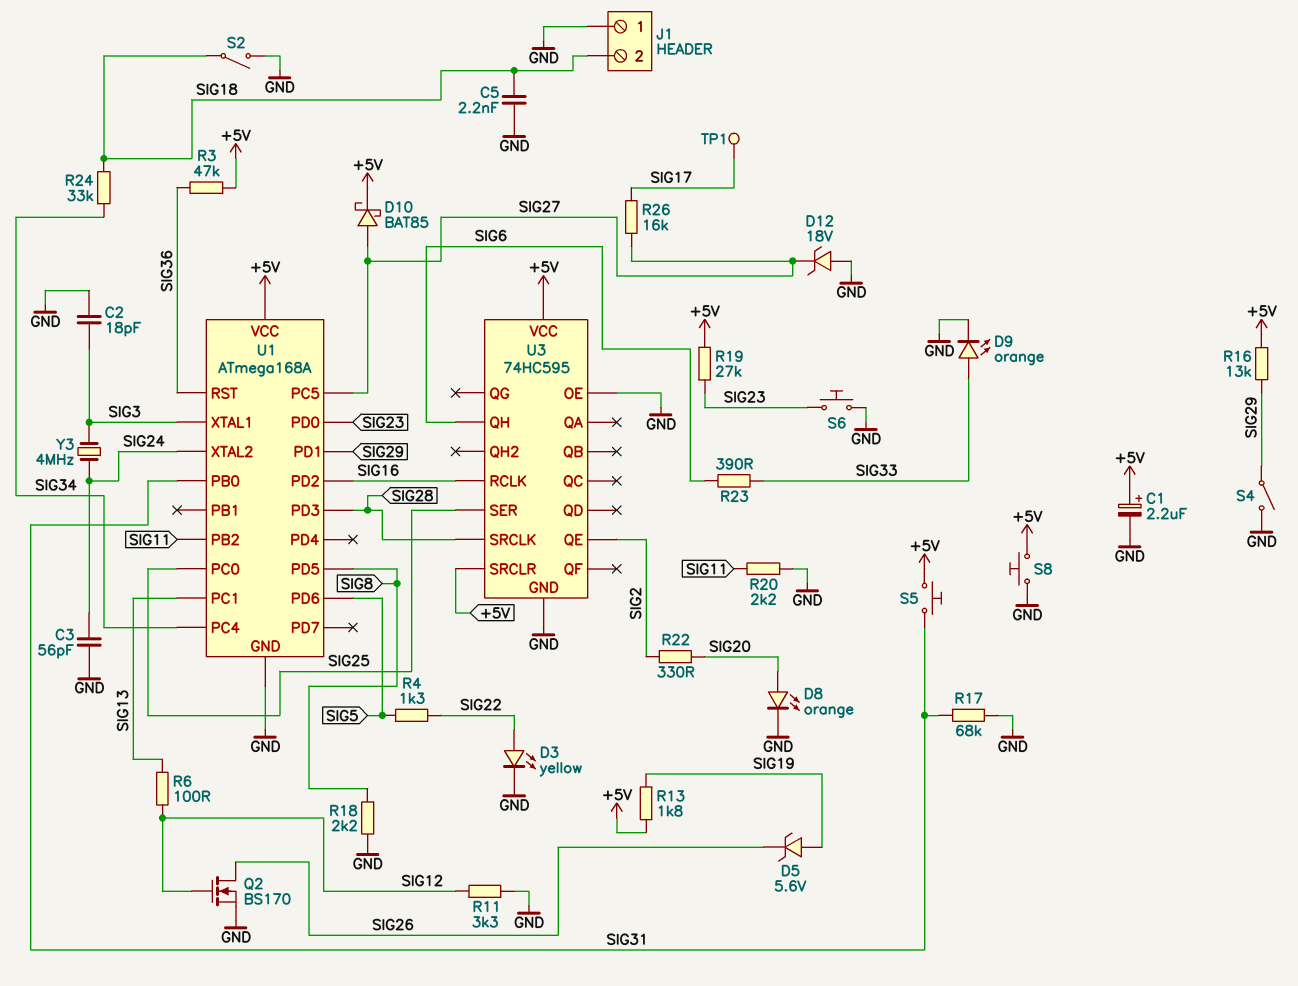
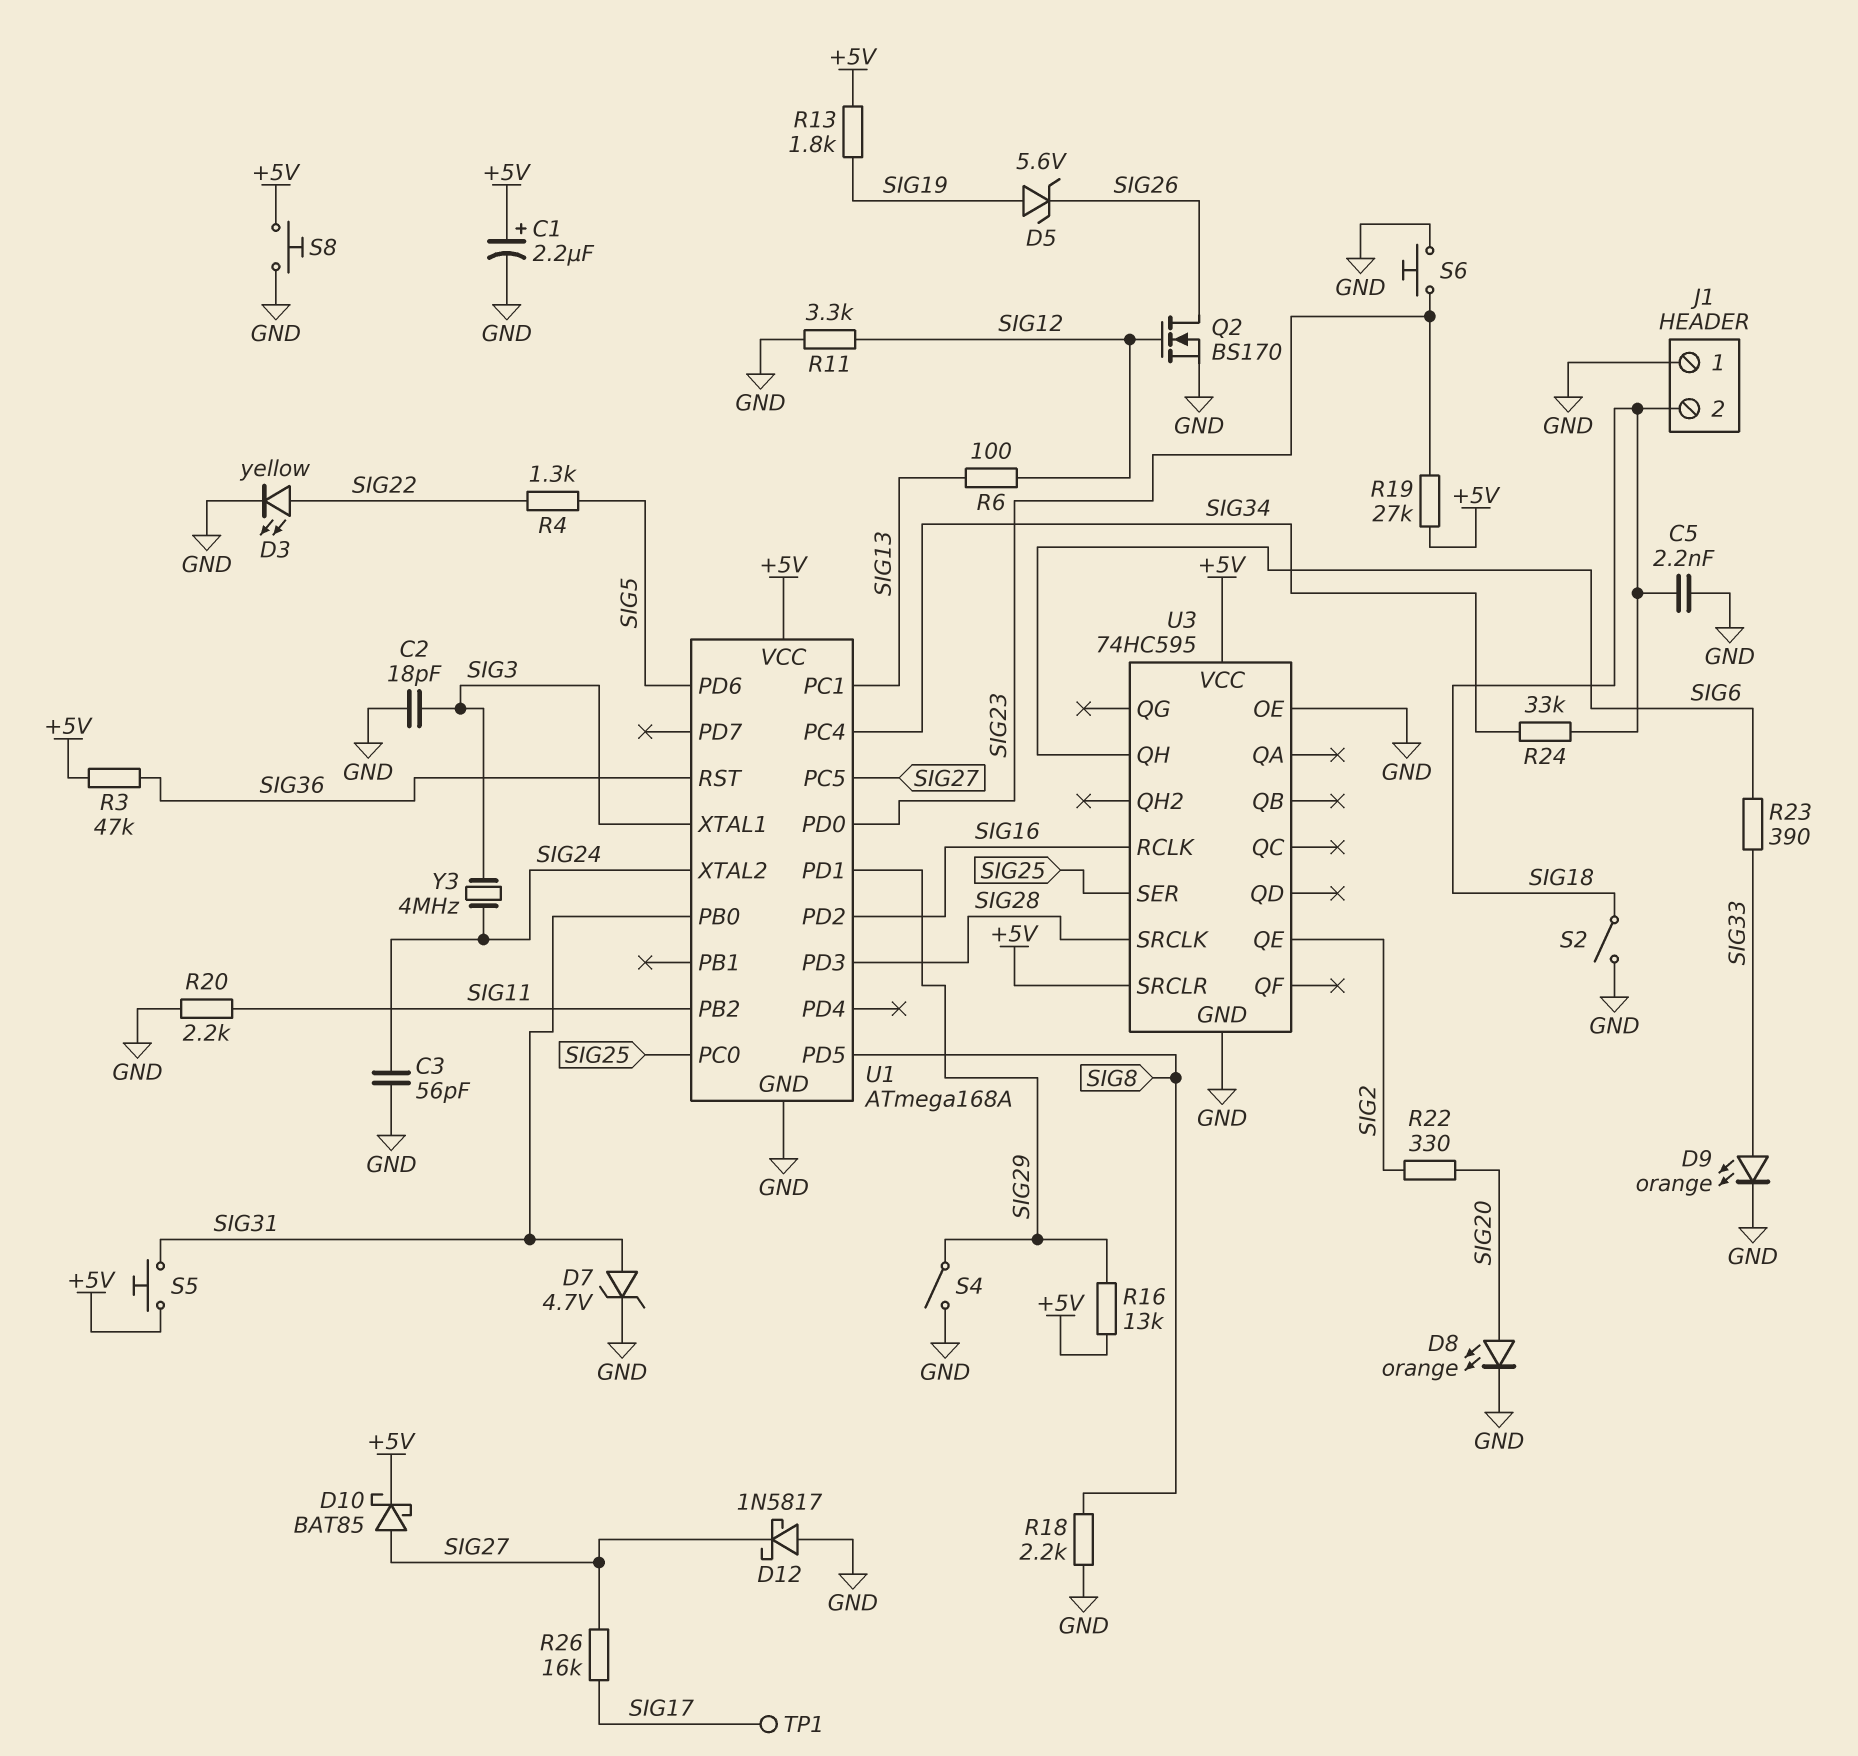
D7: none -> zener 4.7V (A SIG31, K GND)
D12: zener 18V (A GND, K SIG27) -> schottky 1N5817 (A GND, K SIG27)
R17: 68k (GND, SIG31) -> none

